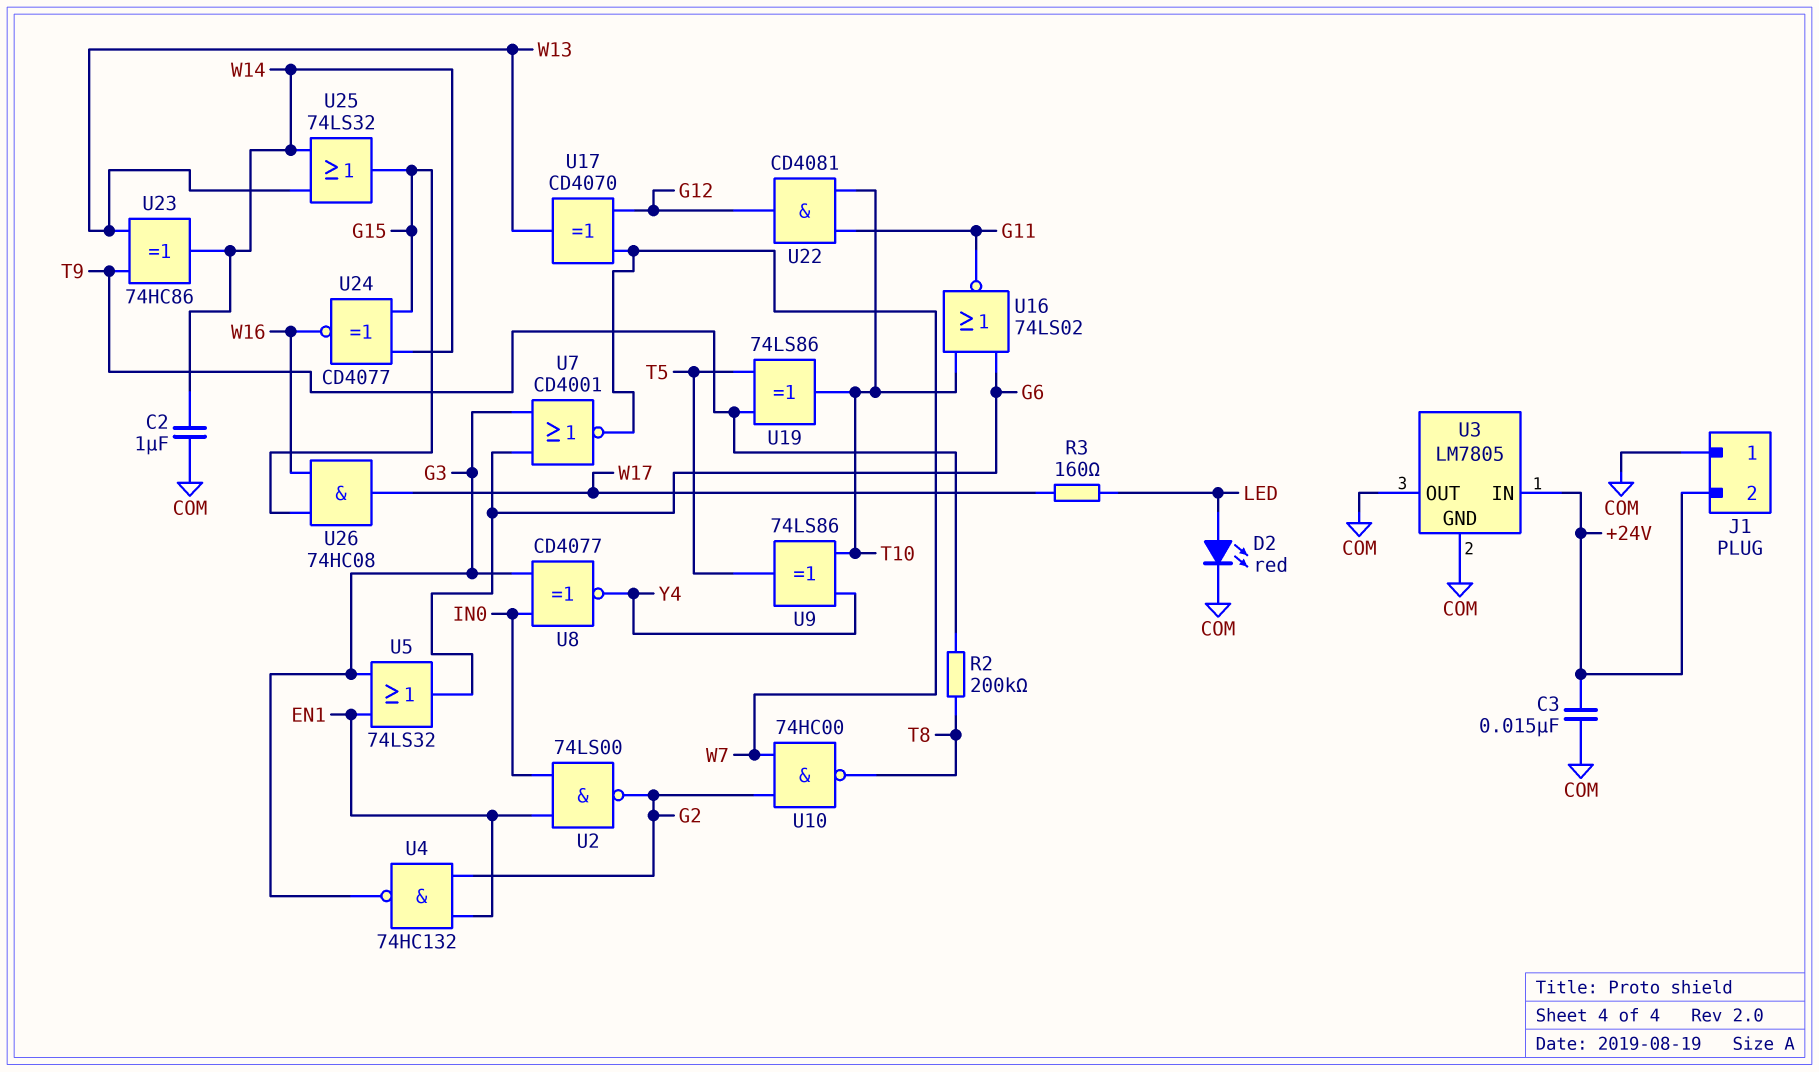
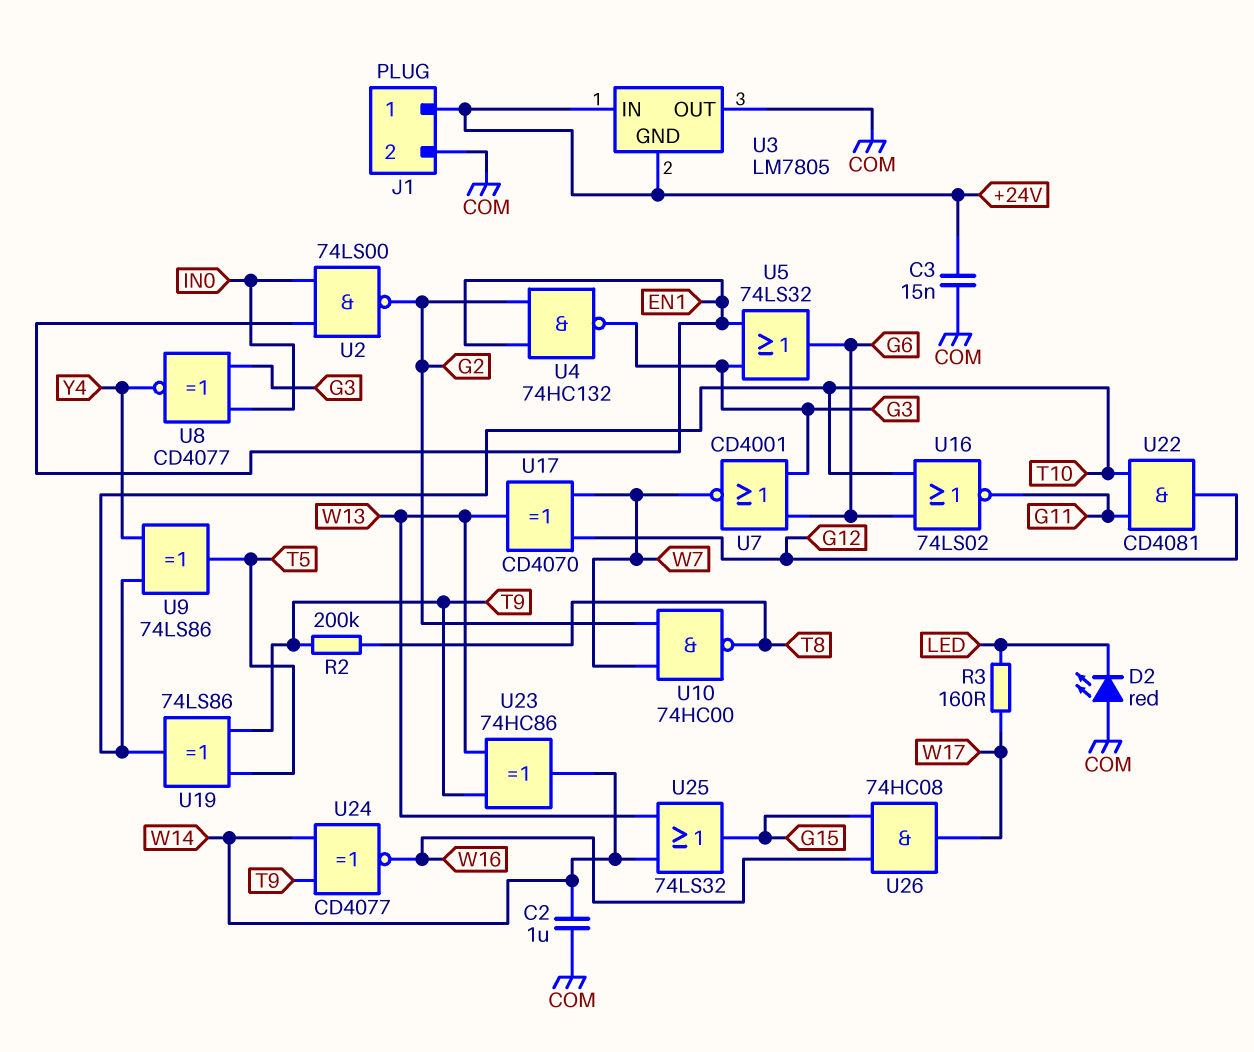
D2: LED red (A LED, K COM) -> LED red (A COM, K LED)
J1 pin 1: COM -> +24V
J1 pin 2: +24V -> COM
U3 pin GND: COM -> +24V
U24: XNOR CD4077 (in G15, in W14, out W16) -> XNOR CD4077 (in T9, in W14, out W16)

